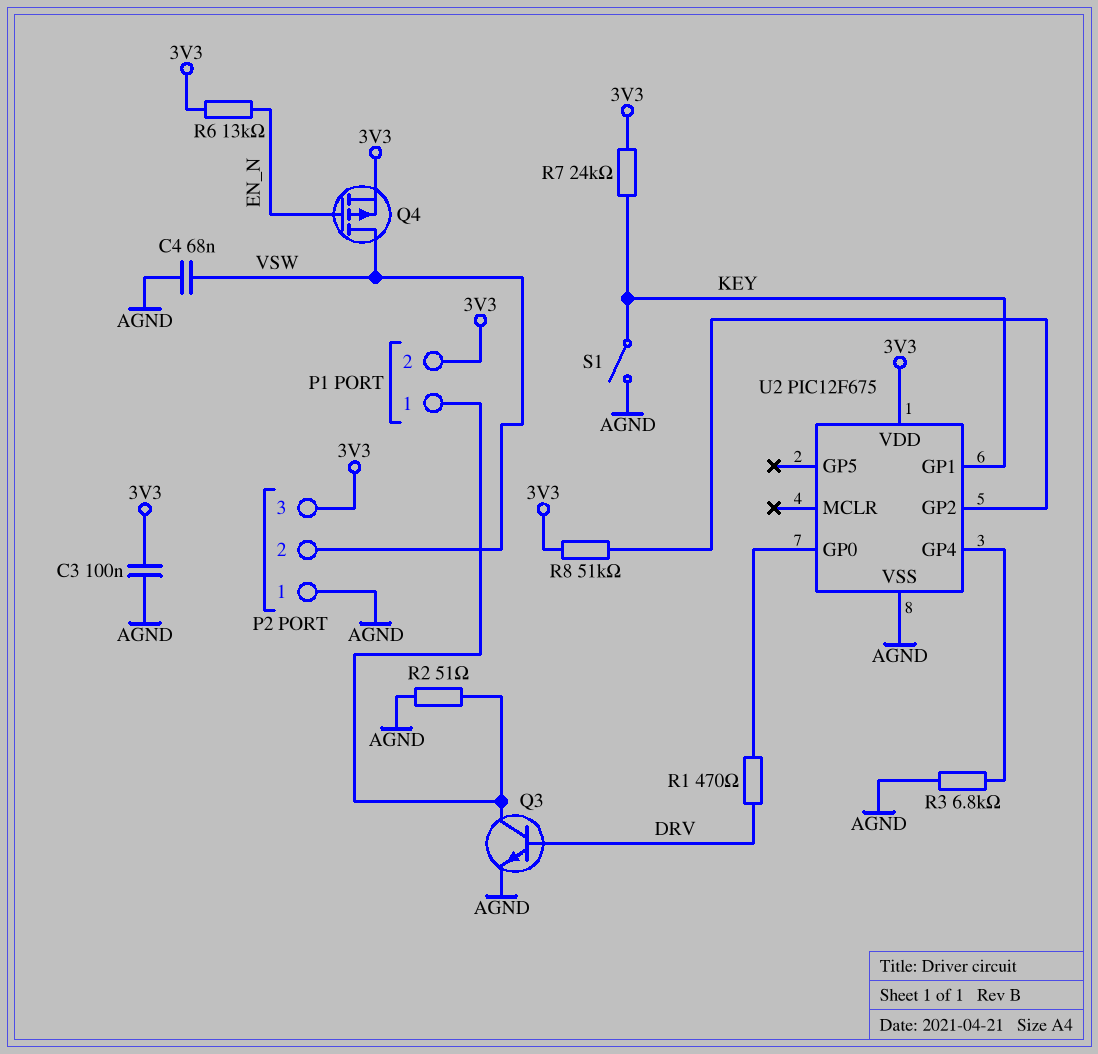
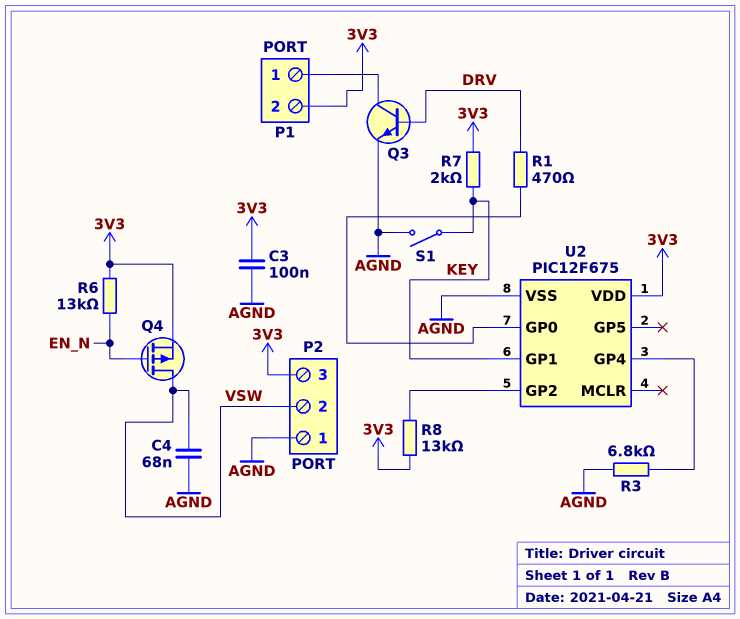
R2: 51 (AGND, P1/1) -> none
R7: 24k (3V3, KEY) -> 2k (3V3, KEY)
R8: 51k (3V3, U2/GP2) -> 13k (3V3, U2/GP2)

